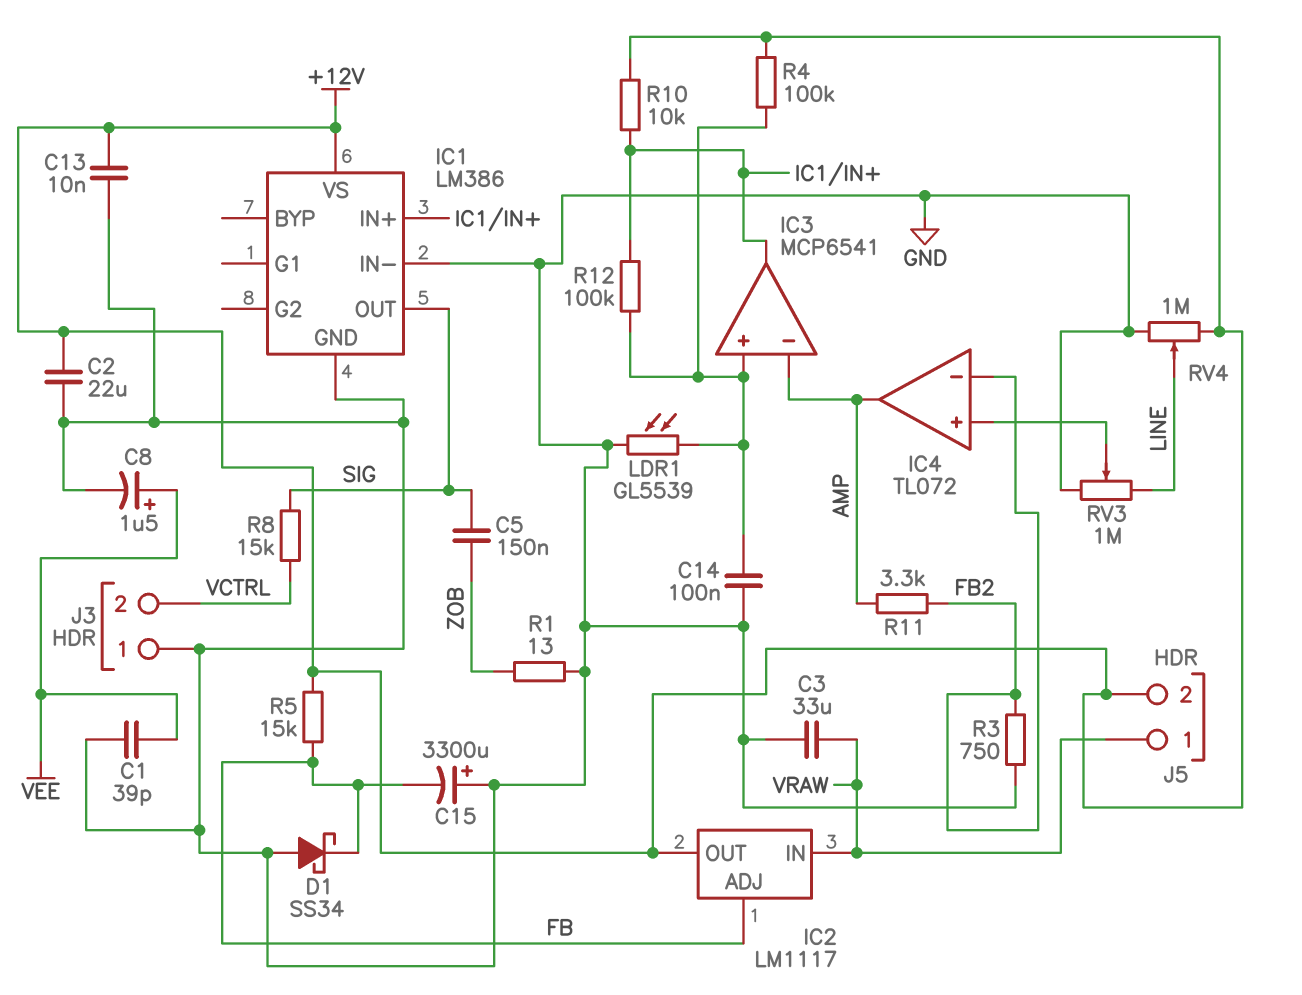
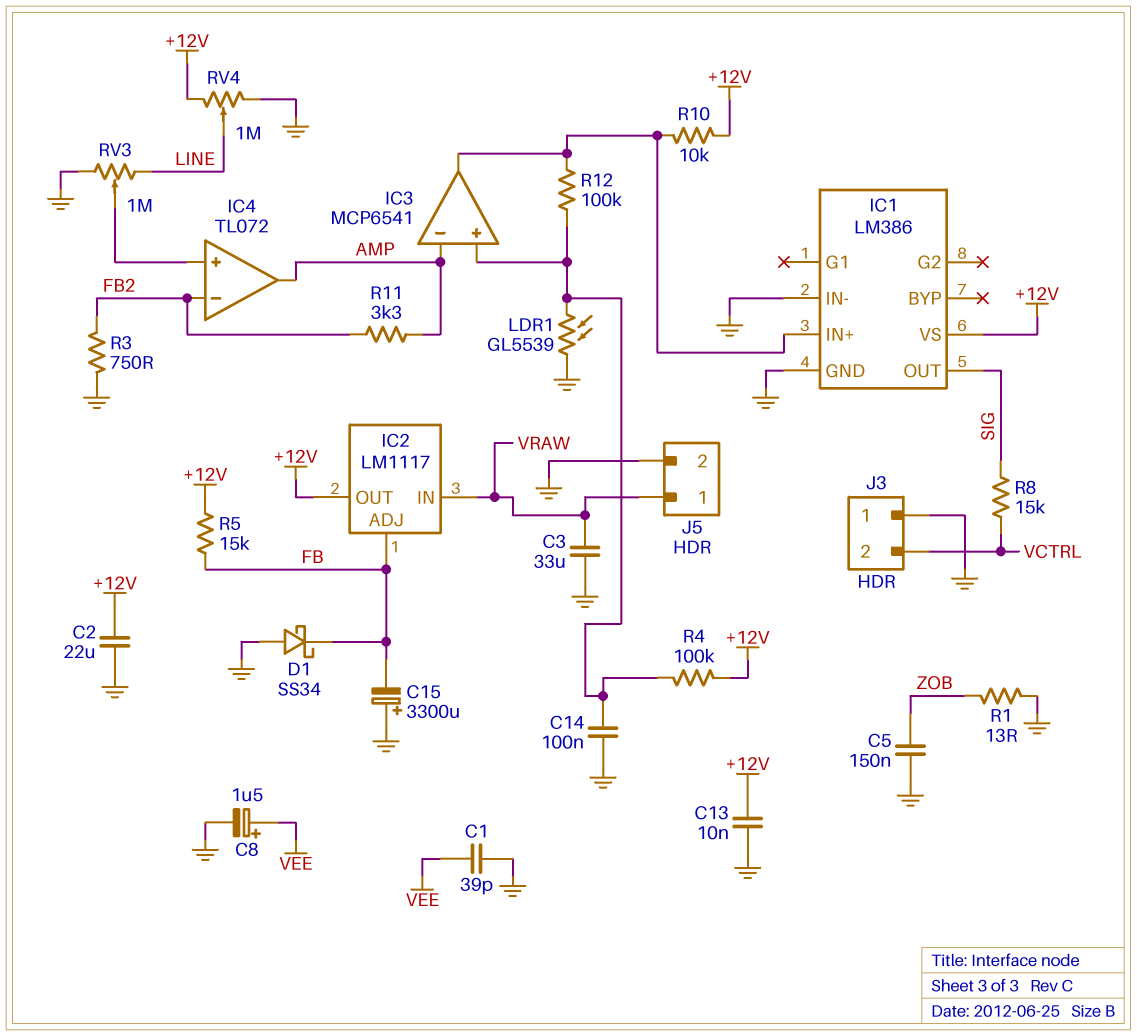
C5: 150nF (SIG, ZOB) -> 150nF (GND, ZOB)
J5 pin 2: +12V -> GND

